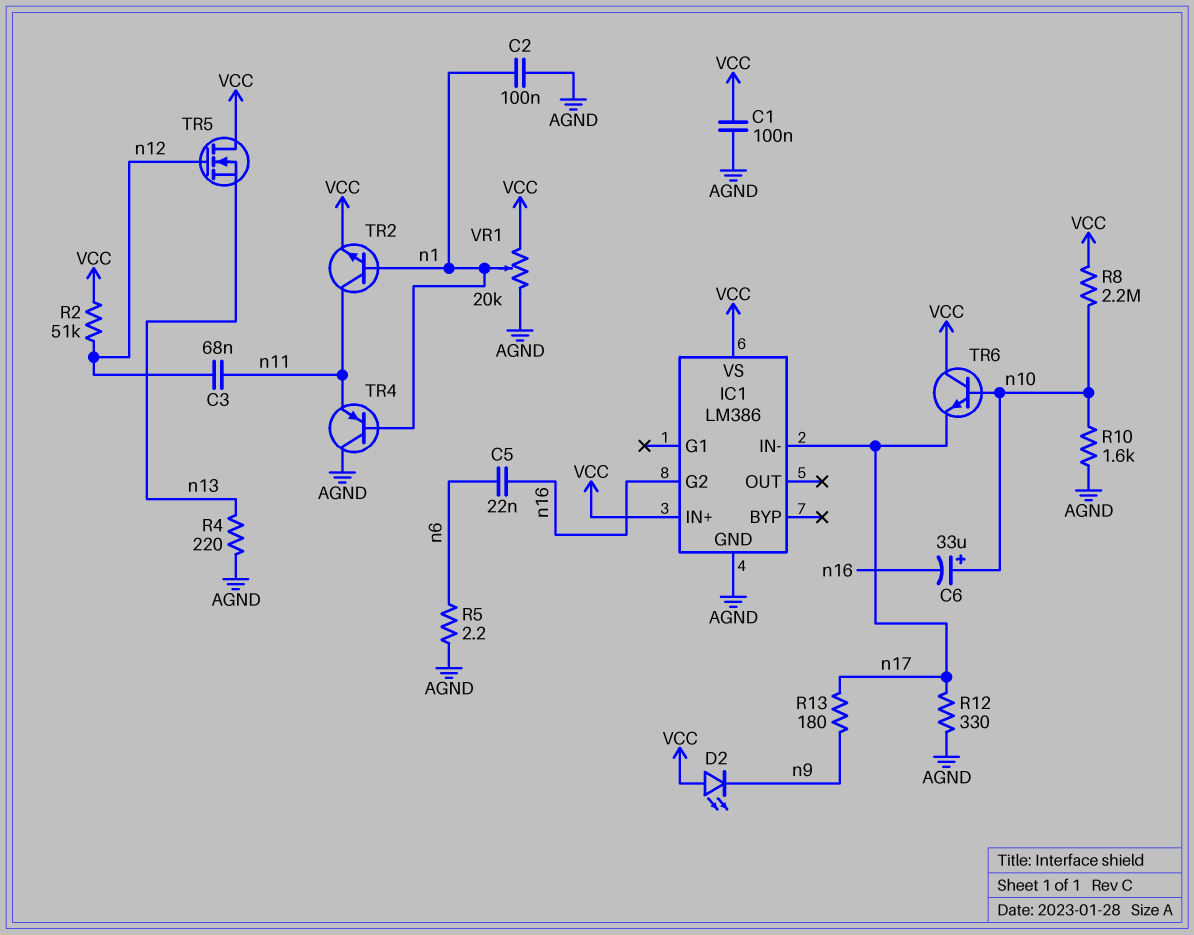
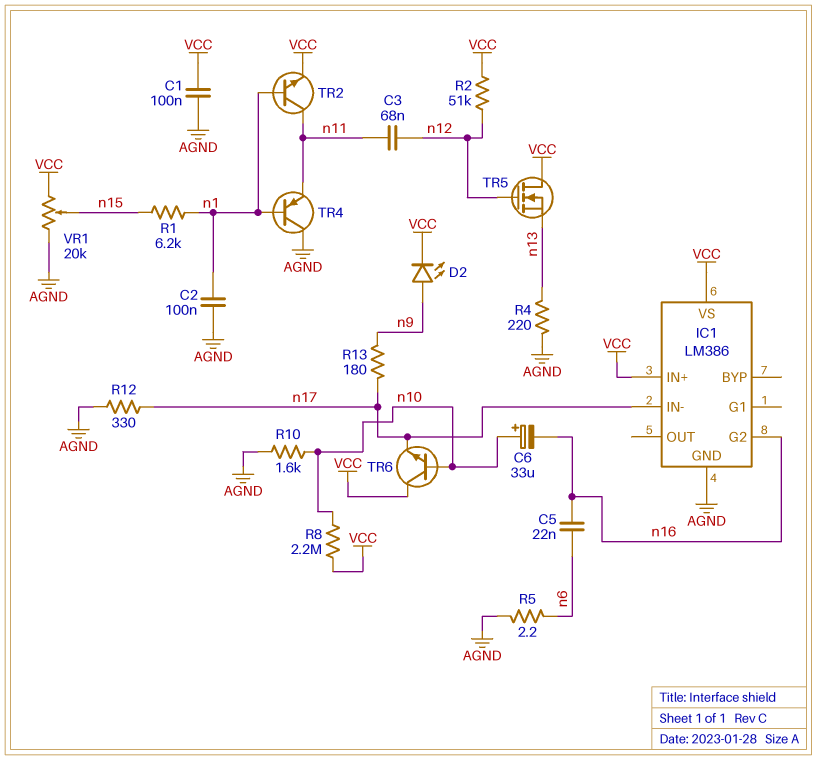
D2: LED (A VCC, K n9) -> LED (A n9, K VCC)
R1: none -> 6.2k (n1, n15)
VR1: 20k (AGND, VCC, wiper n1) -> 20k (AGND, VCC, wiper n15)

